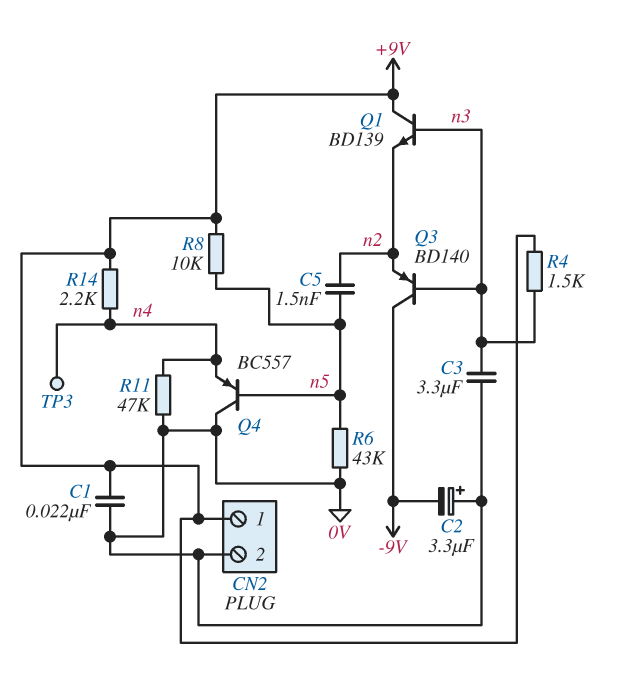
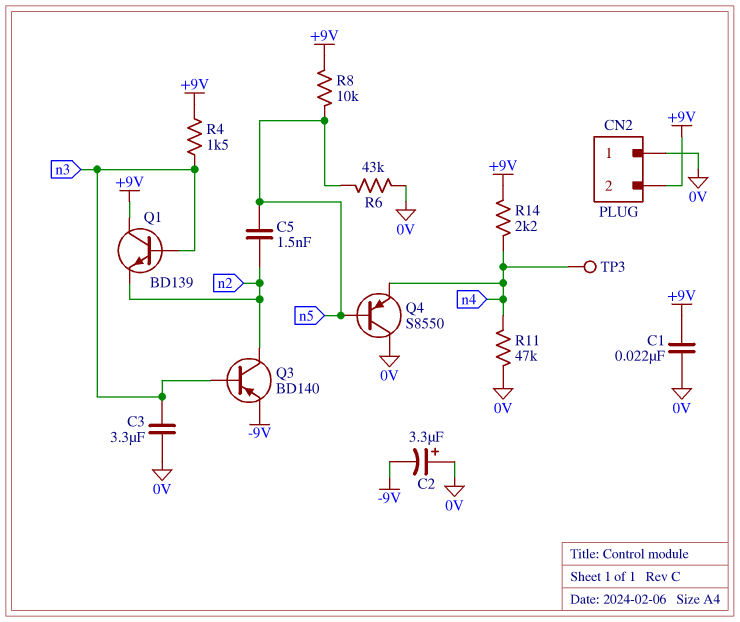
CN2 pin 1: +9V -> 0V
CN2 pin 2: 0V -> +9V
Q3: PNP BD140 (B n3, C -9V, E n2) -> PNP BD140 (B n3, C n2, E -9V)
Q4: PNP BC557 (B n5, C 0V, E n4) -> PNP S8550 (B n5, C 0V, E n4)

